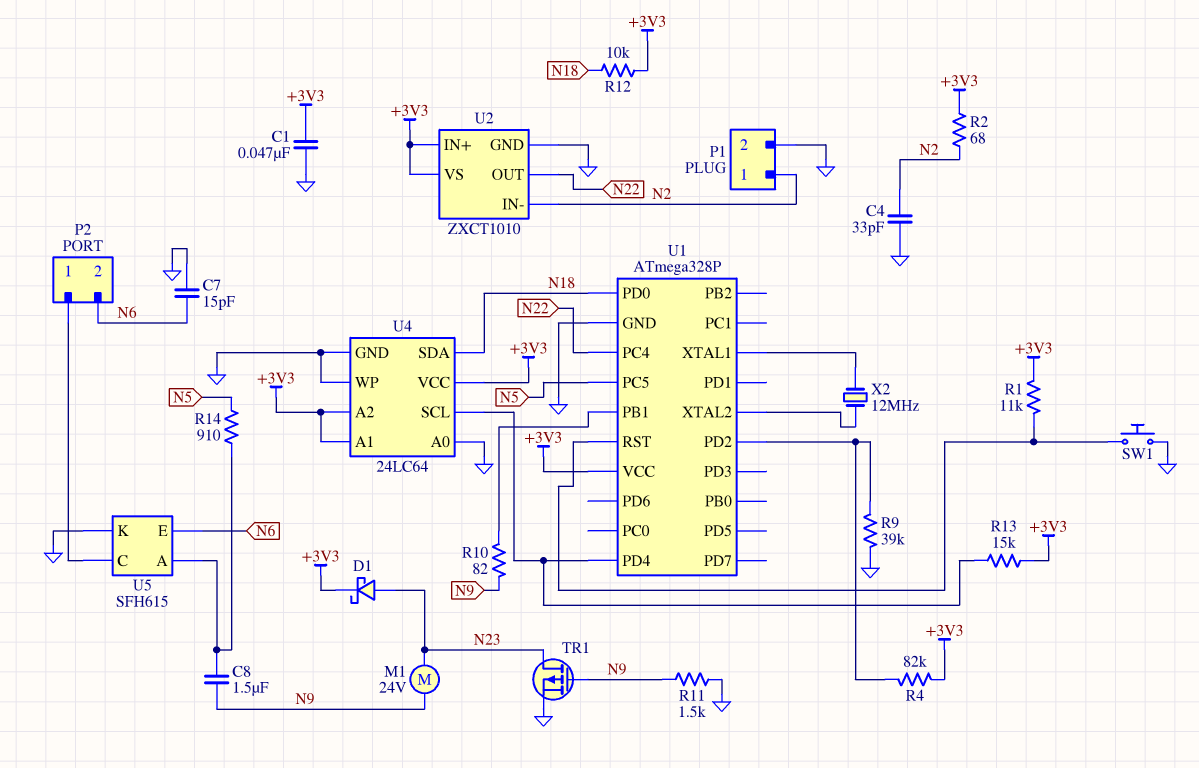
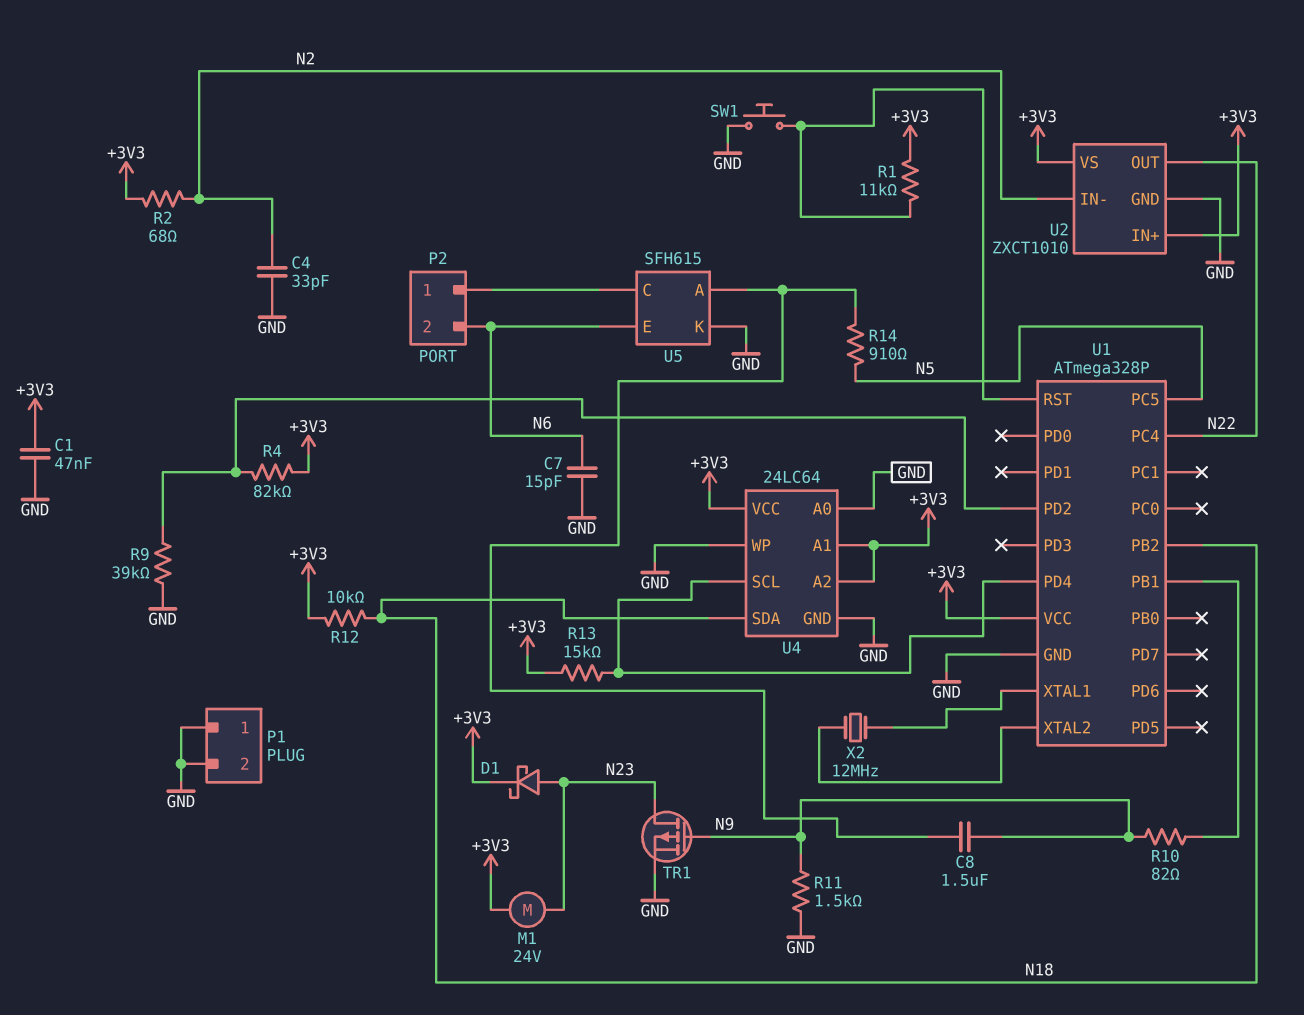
M1: motor 24V (N9, N23) -> motor 24V (+3V3, N23)
P1 pin 1: N2 -> GND
U1 pin PB2: none -> N18
U1 pin PD0: N18 -> none

